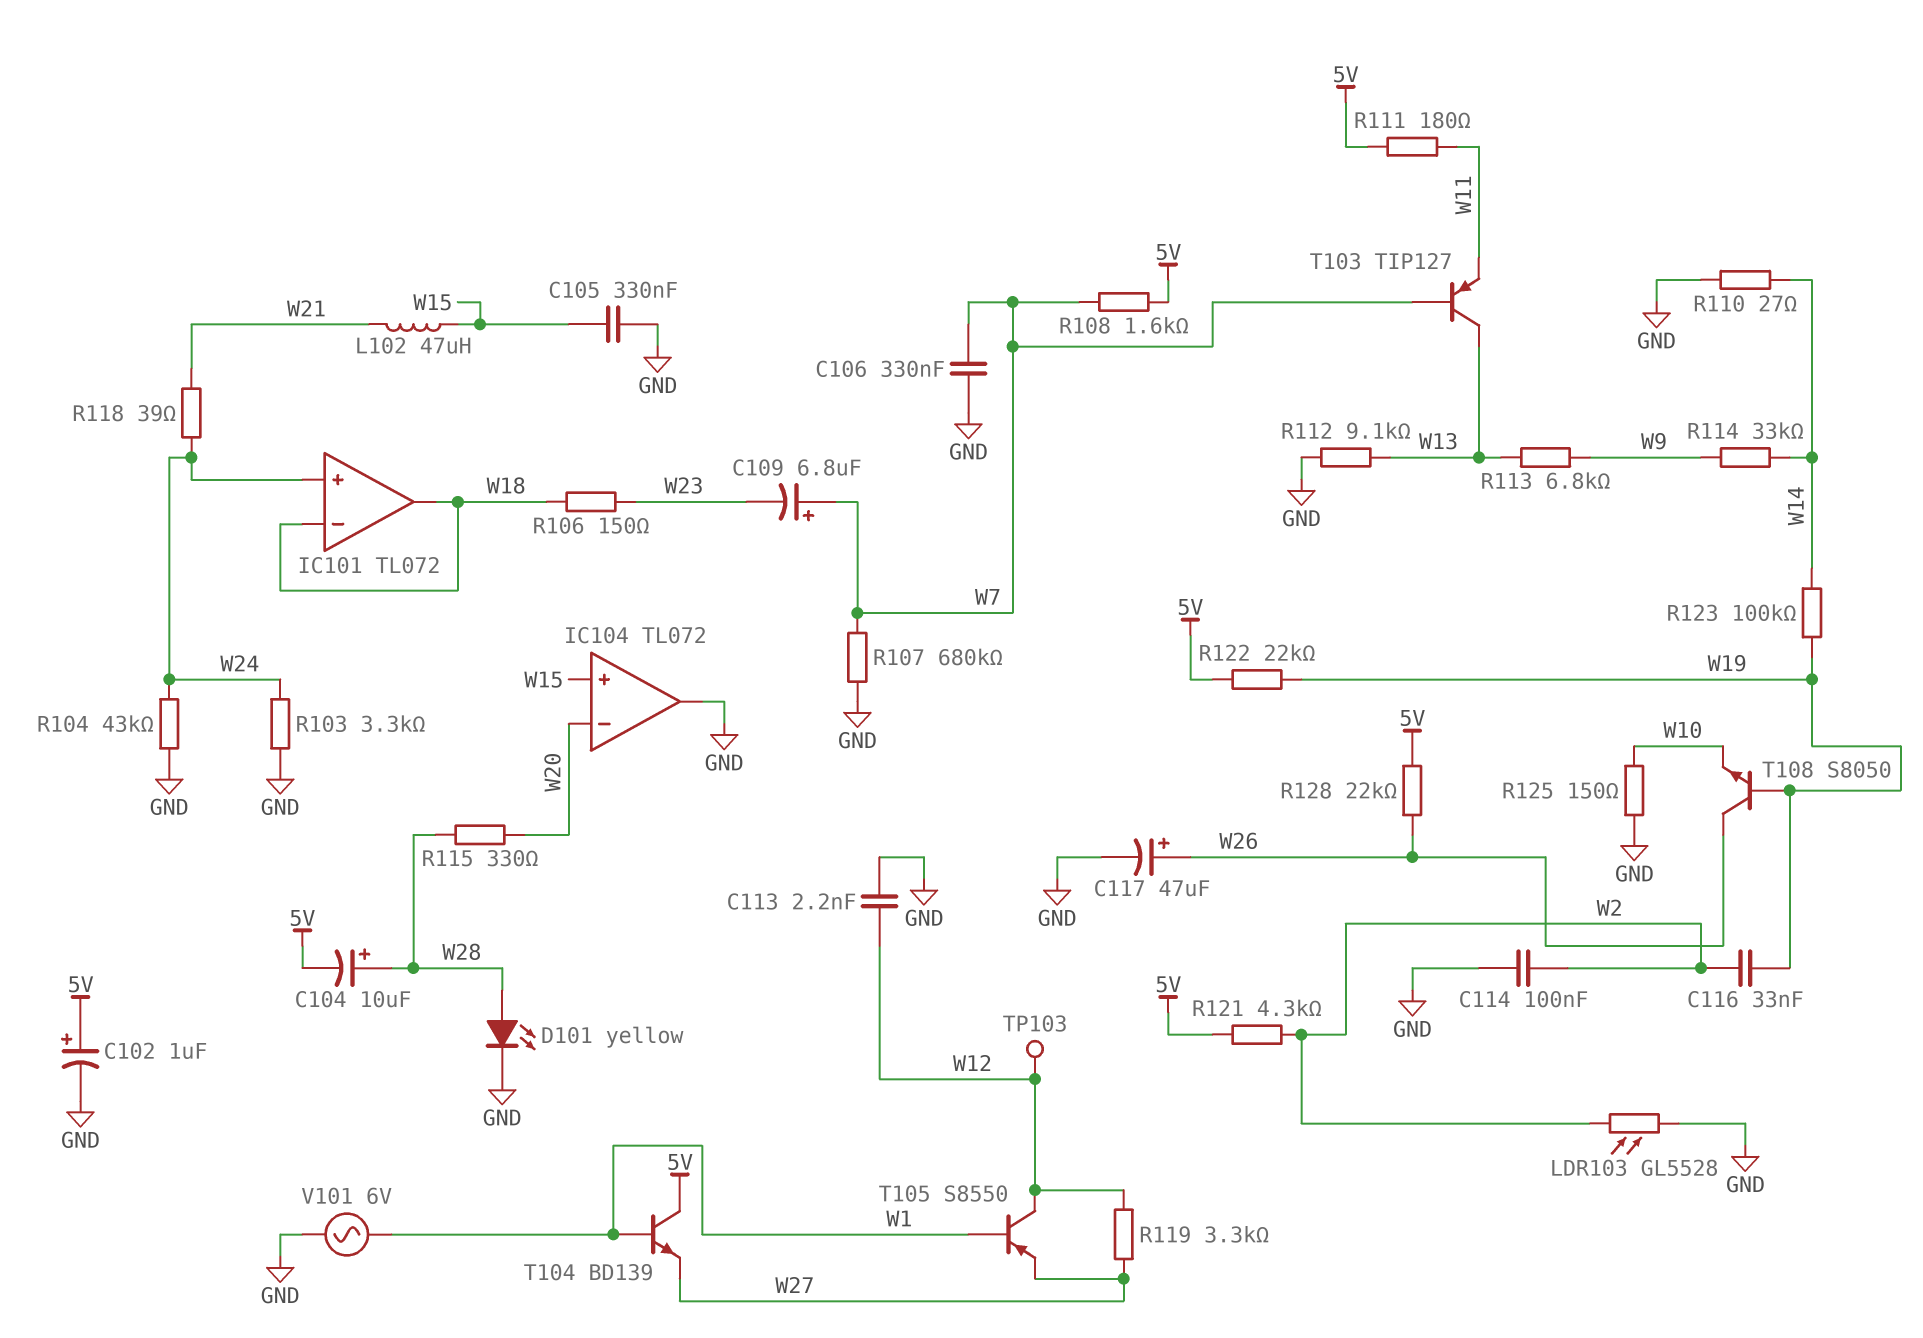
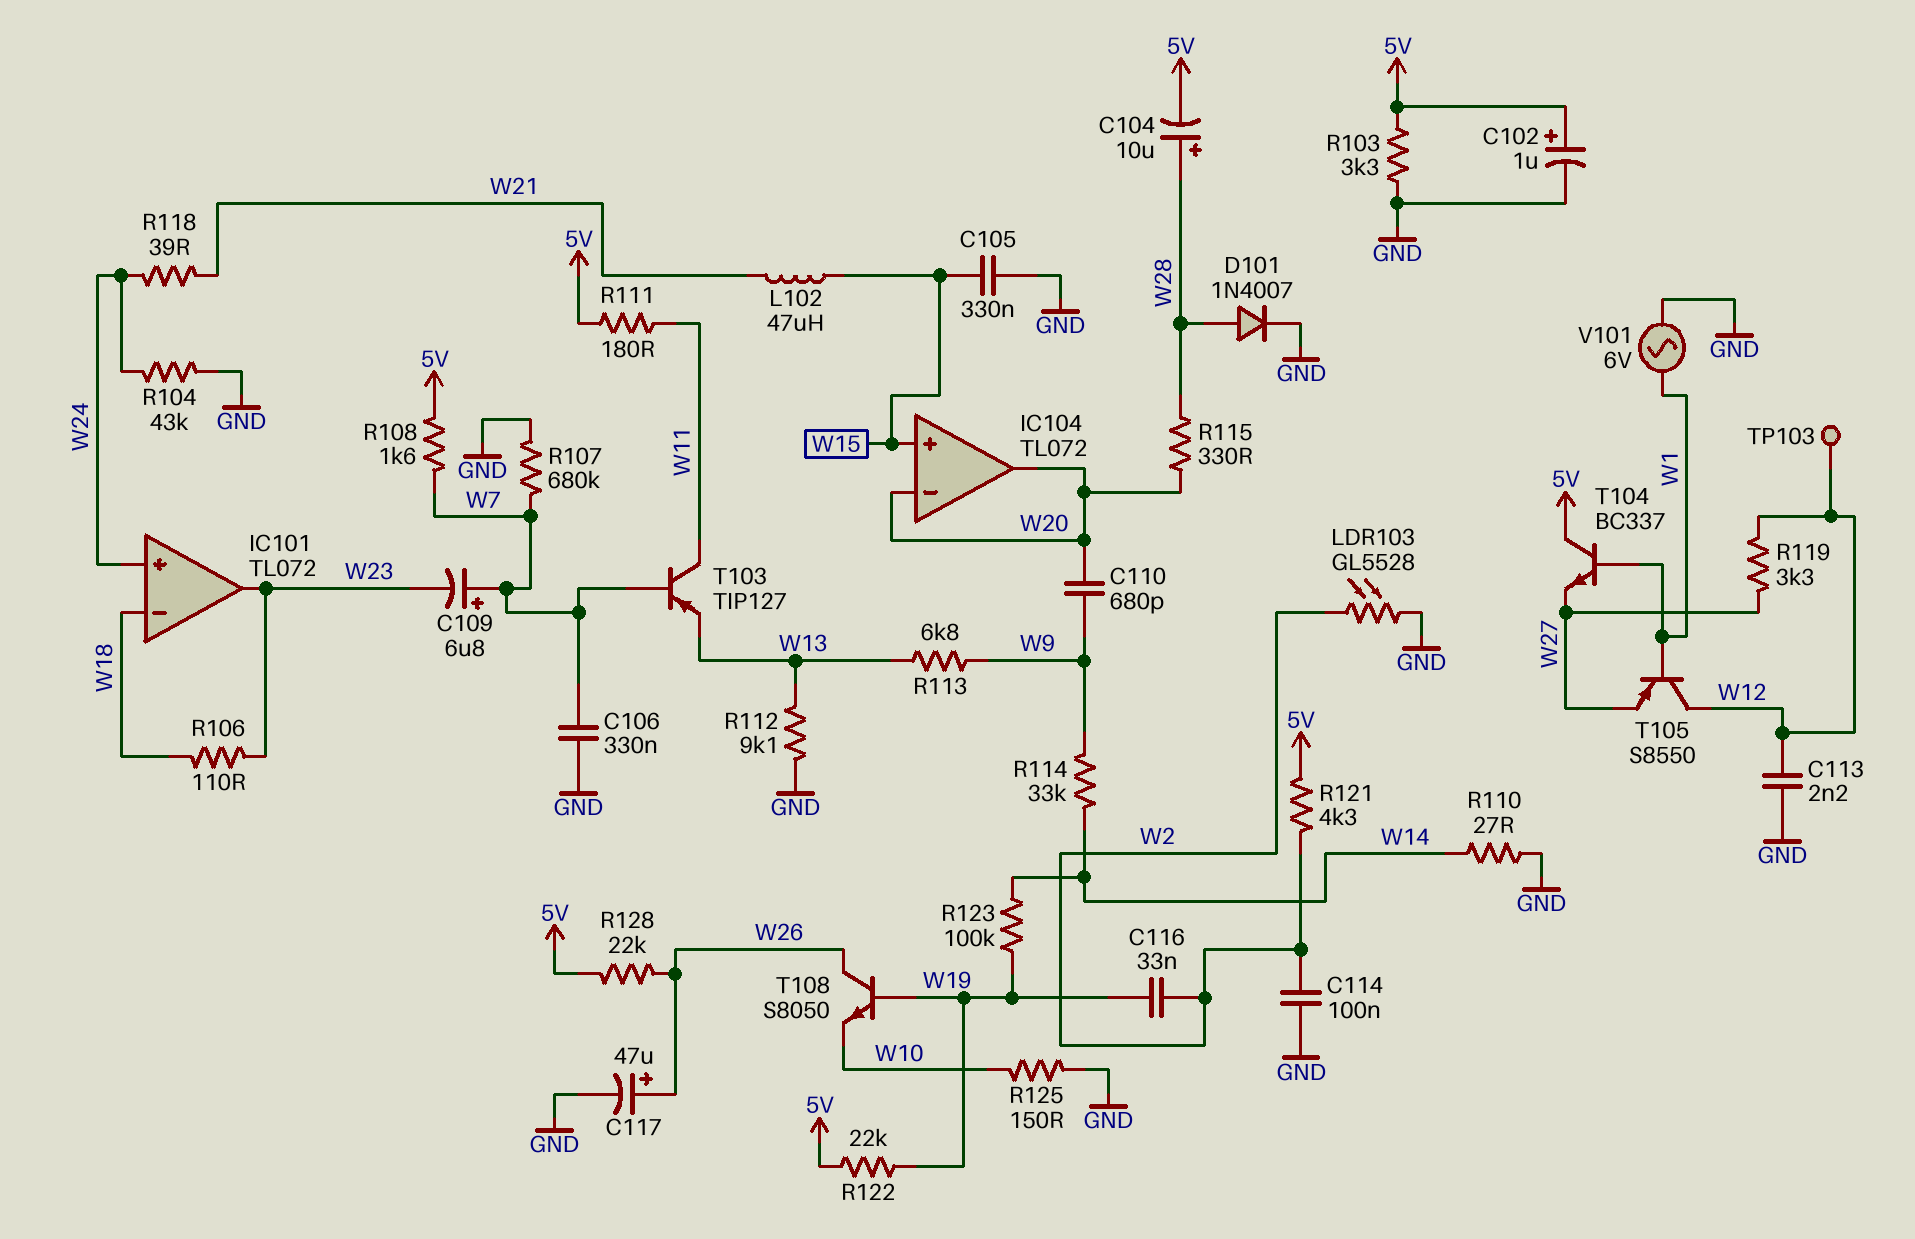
C110: none -> 680pF (W9, W20)
D101: LED yellow (A W28, K GND) -> diode 1N4007 (A W28, K GND)
IC101 pin out: W18 -> W23
IC104 pin out: GND -> W20
R103: 3.3k (GND, W24) -> 3.3k (5V, GND)
R106: 150 (W18, W23) -> 110 (W18, W23)
T103: PNP TIP127 (B W7, C W13, E W11) -> PNP TIP127 (B W7, C W11, E W13)
T104: NPN BD139 (B W1, C 5V, E W27) -> NPN BC337 (B W1, C 5V, E W27)

